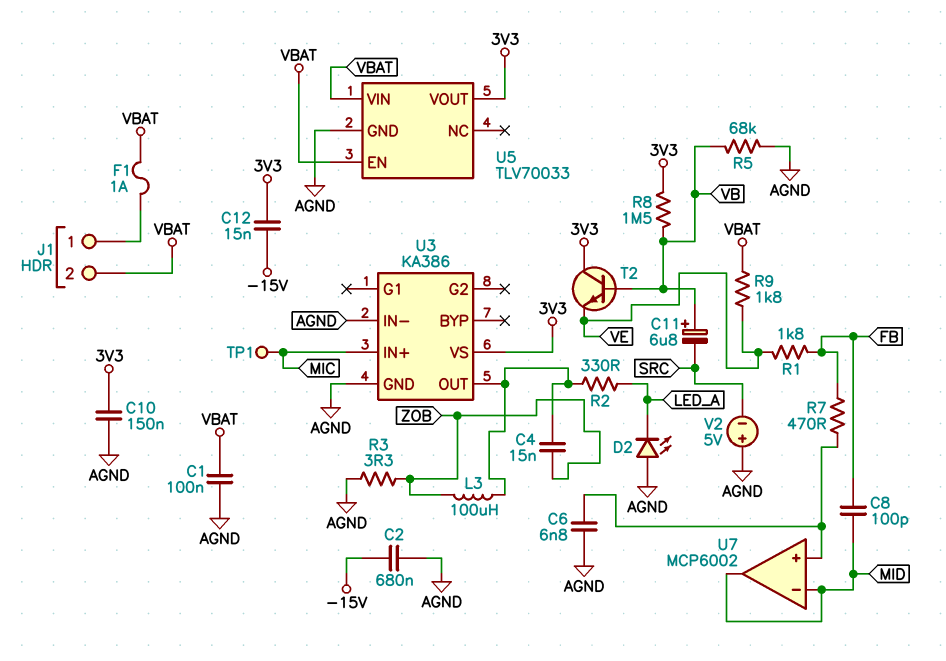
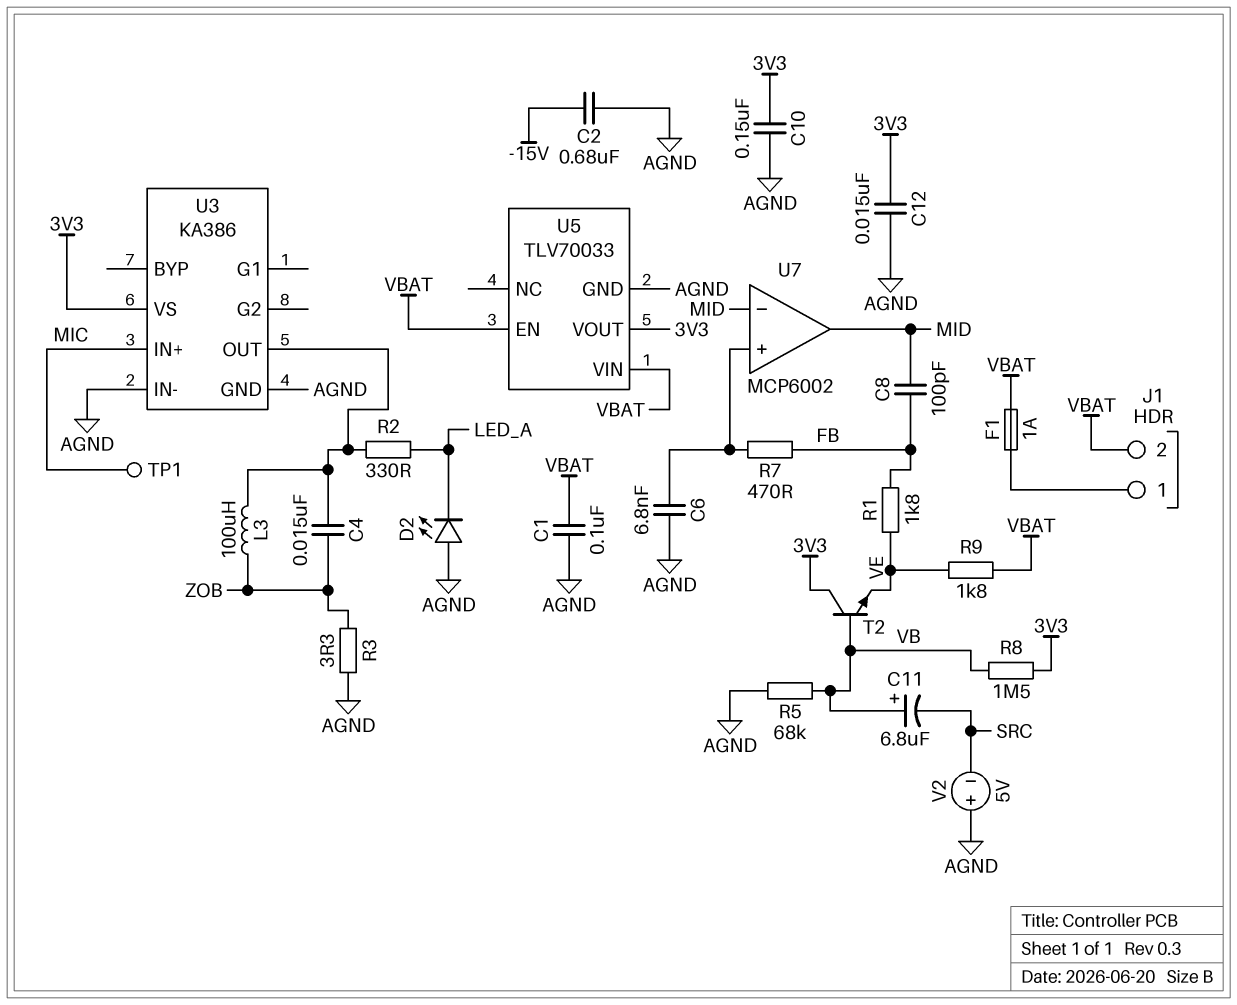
C12: 15nF (-15V, 3V3) -> 15nF (3V3, AGND)

